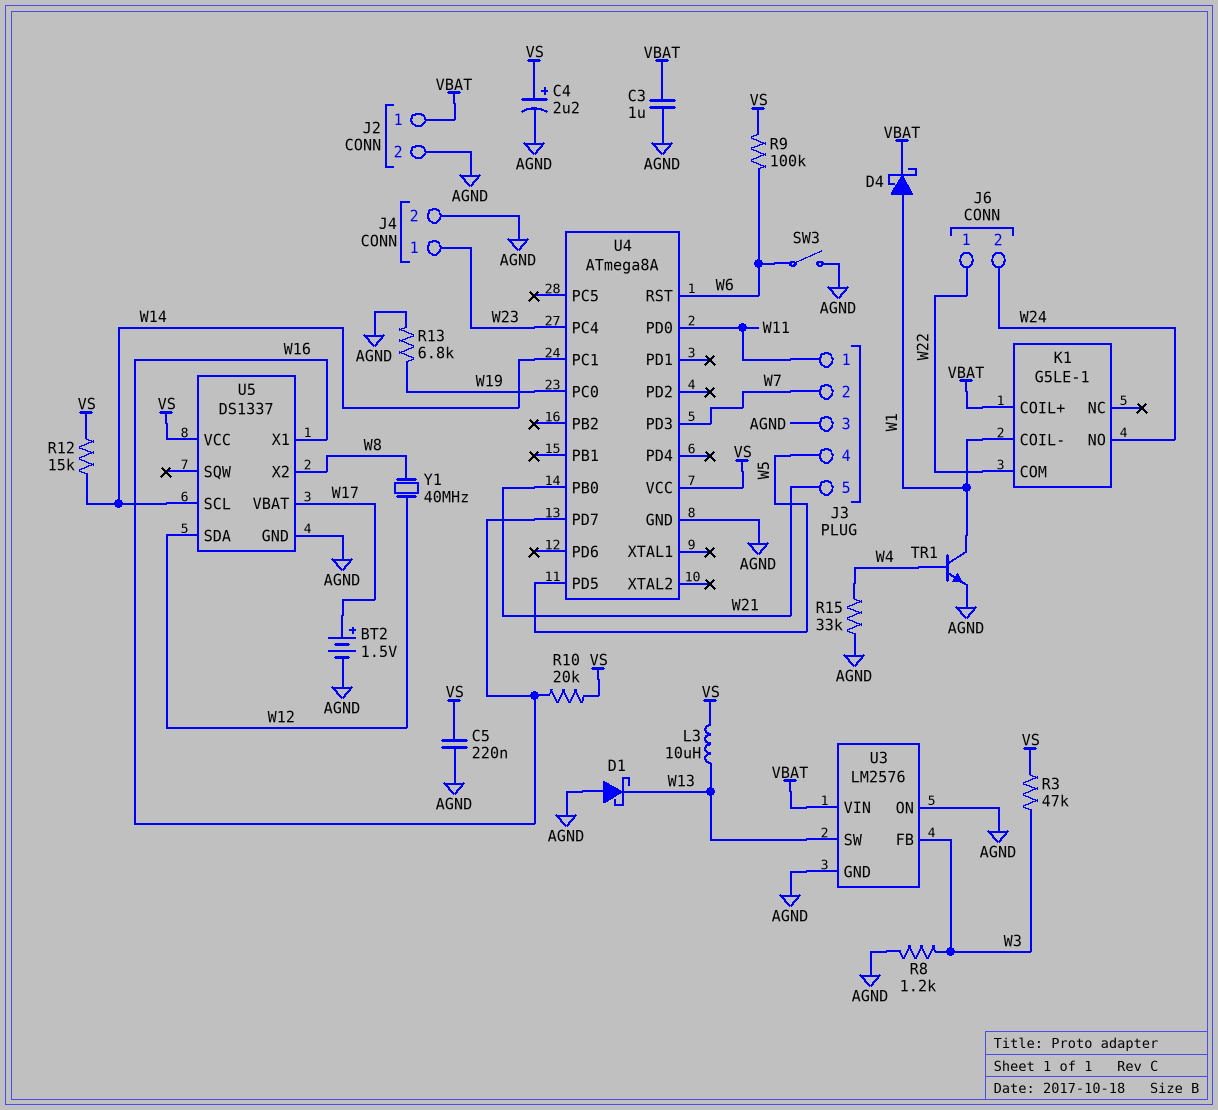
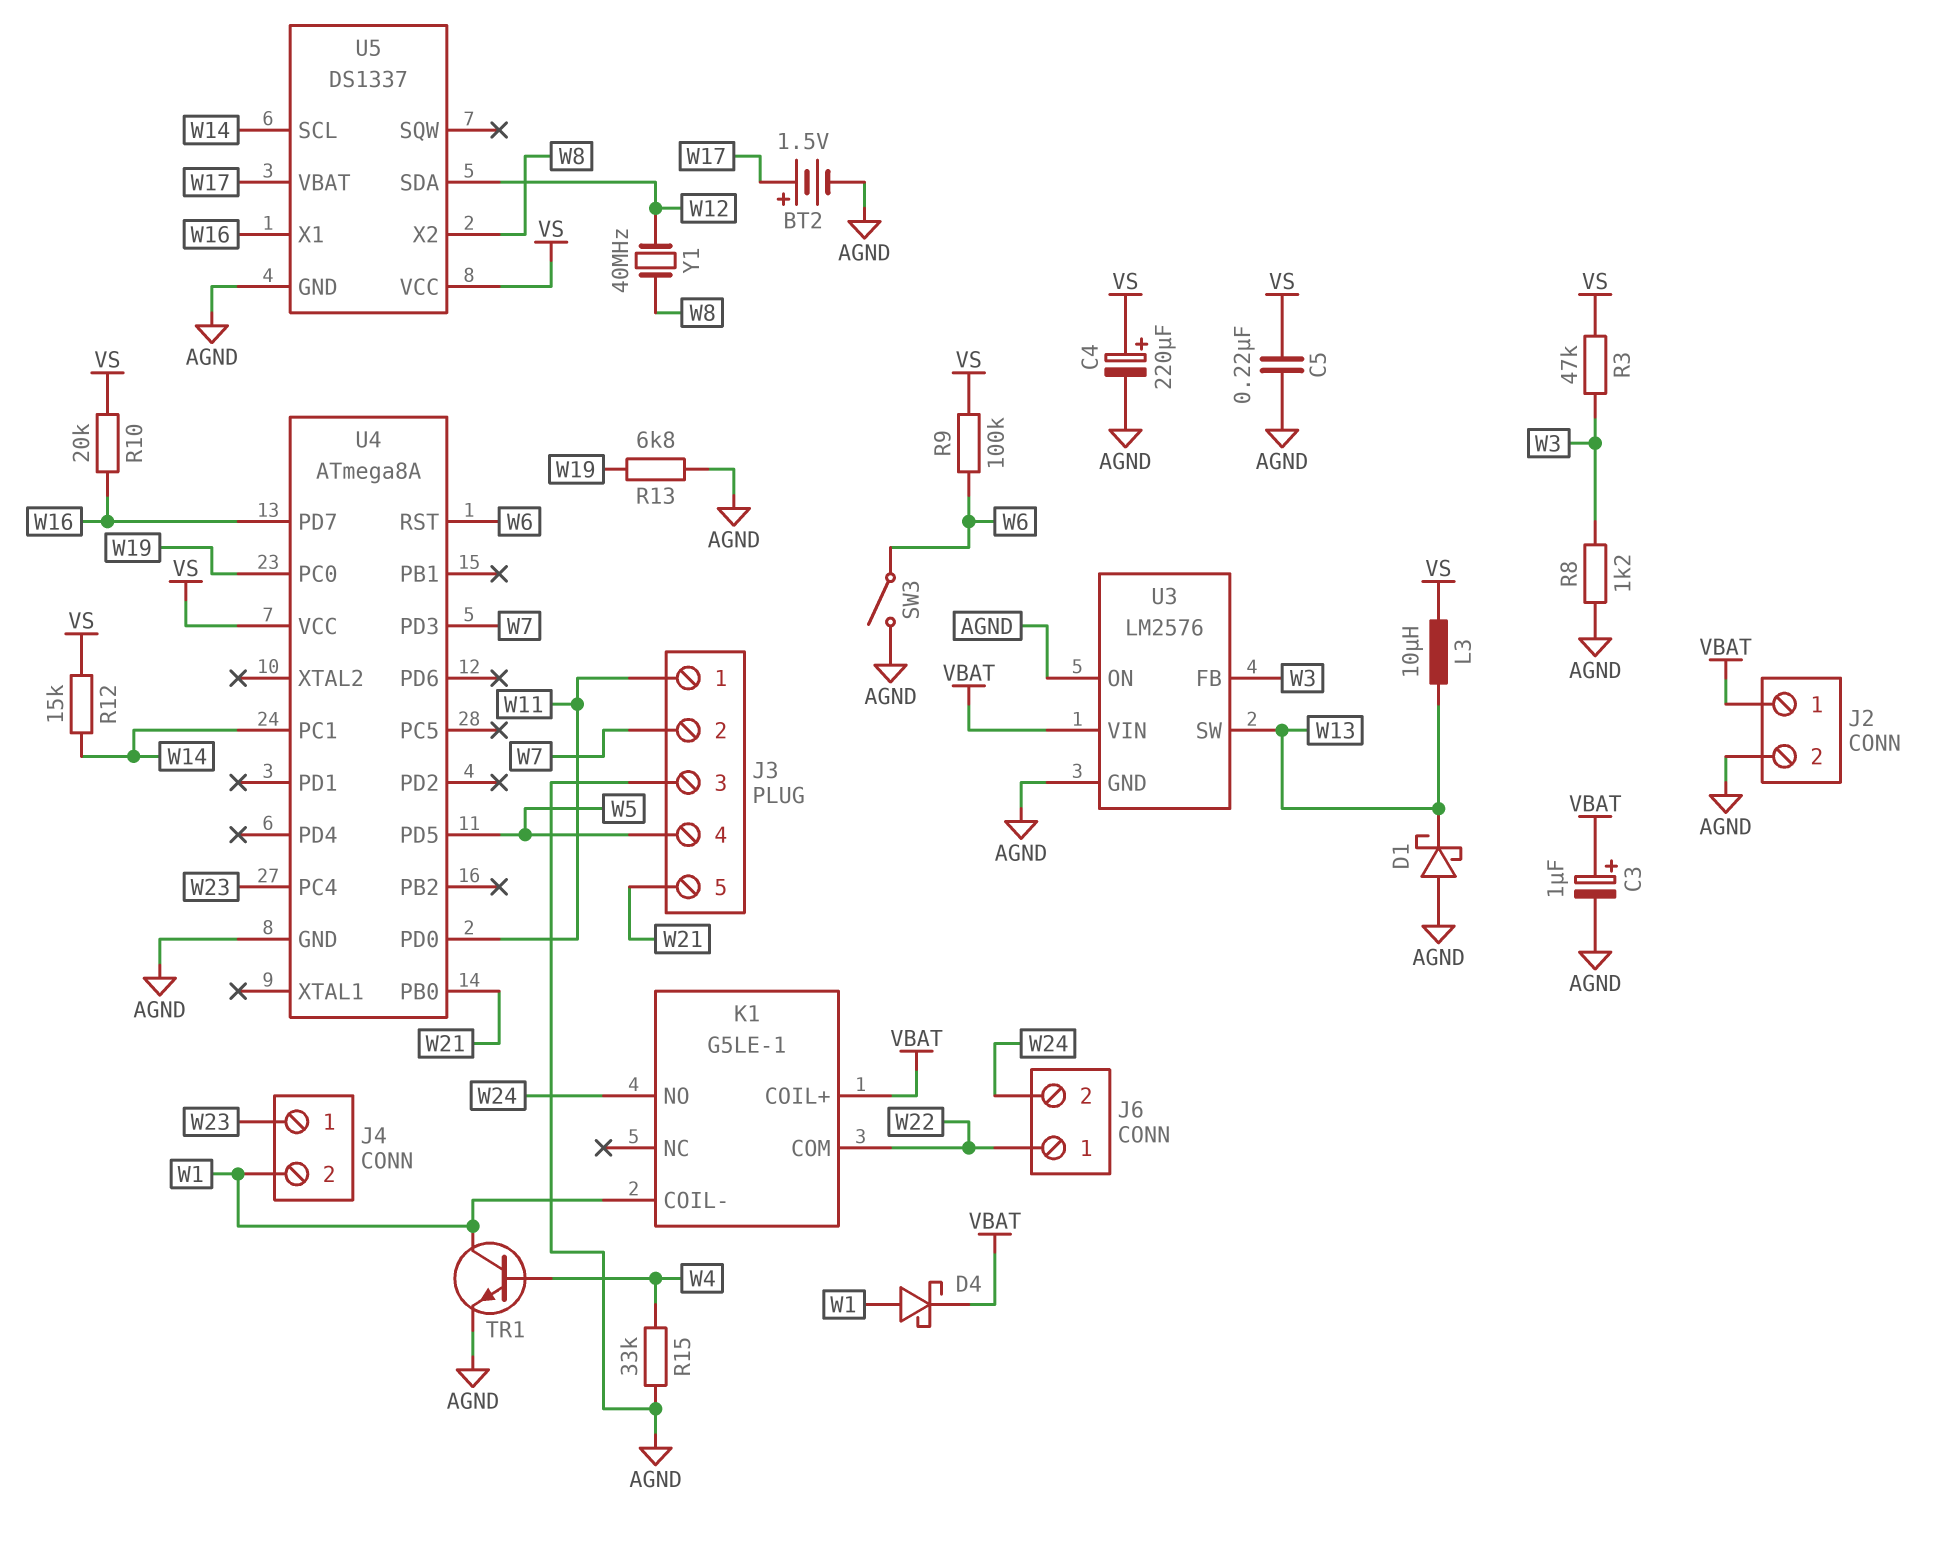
C3: 1uF (AGND, VBAT) -> 1uF (plus VBAT, minus AGND)
C4: 2.2uF (plus VS, minus AGND) -> 220uF (plus VS, minus AGND)
J4 pin 2: AGND -> W1

